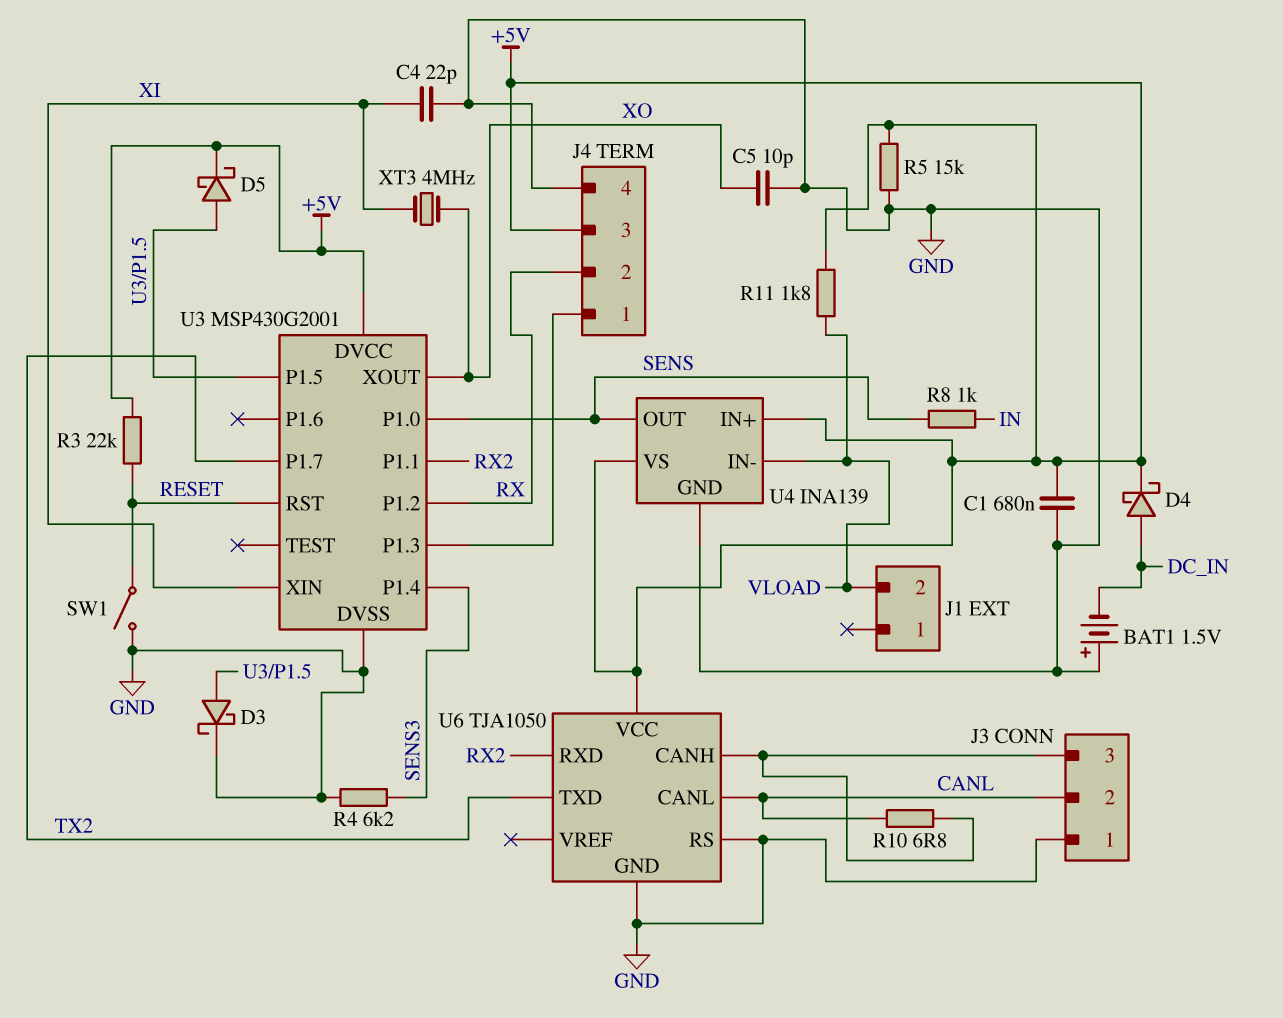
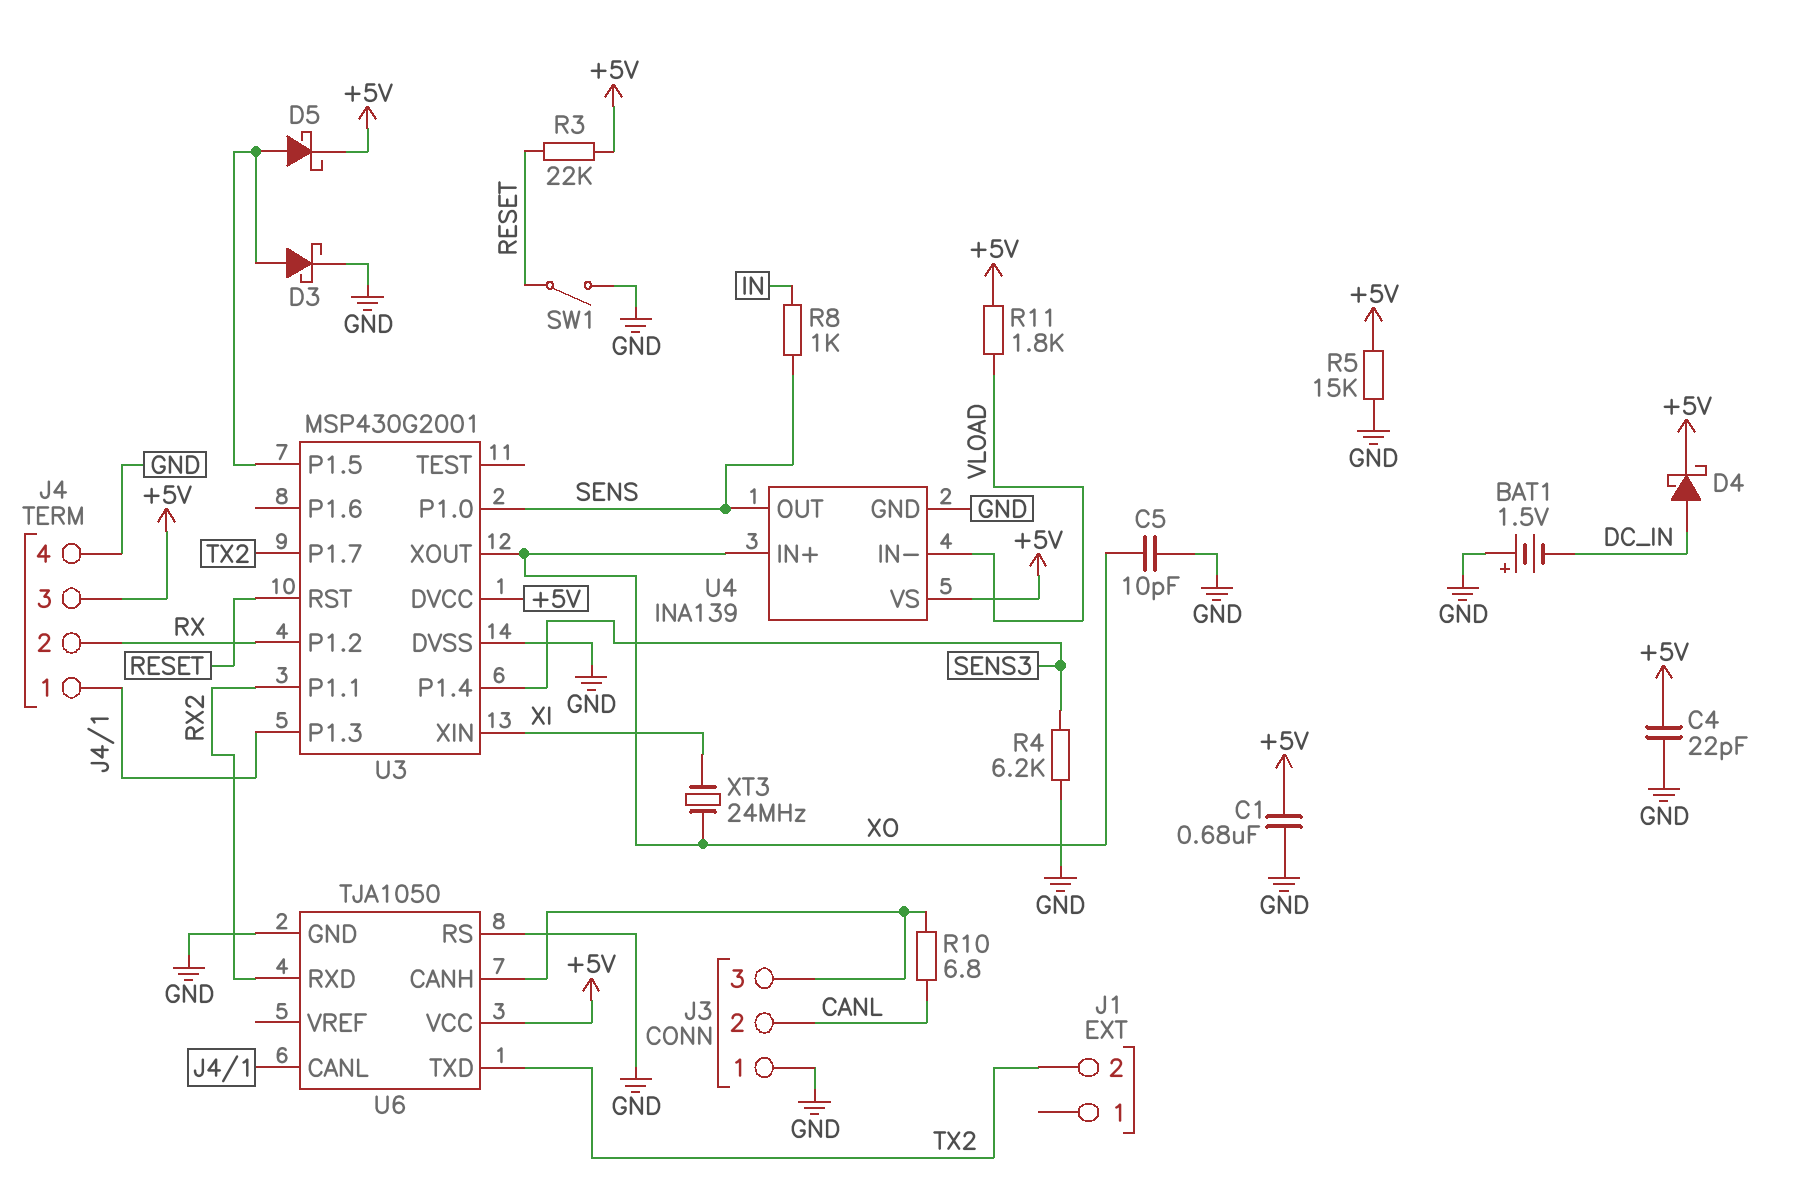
C4: 22pF (GND, XI) -> 22pF (+5V, GND)
J1 pin 2: VLOAD -> TX2
U4 pin IN+: +5V -> XO
U6 pin CANL: CANL -> J4/1
XT3: 4MHz (XI, XO) -> 24MHz (XI, XO)

